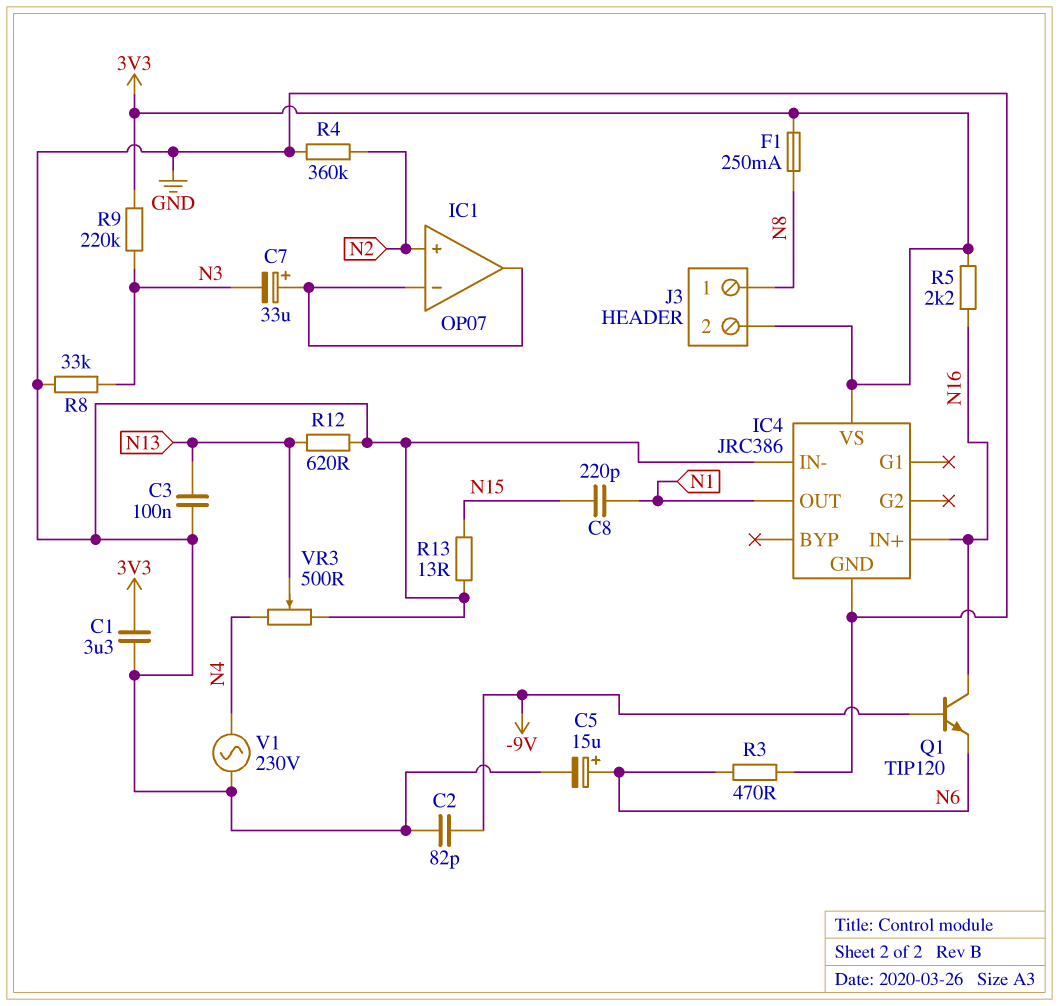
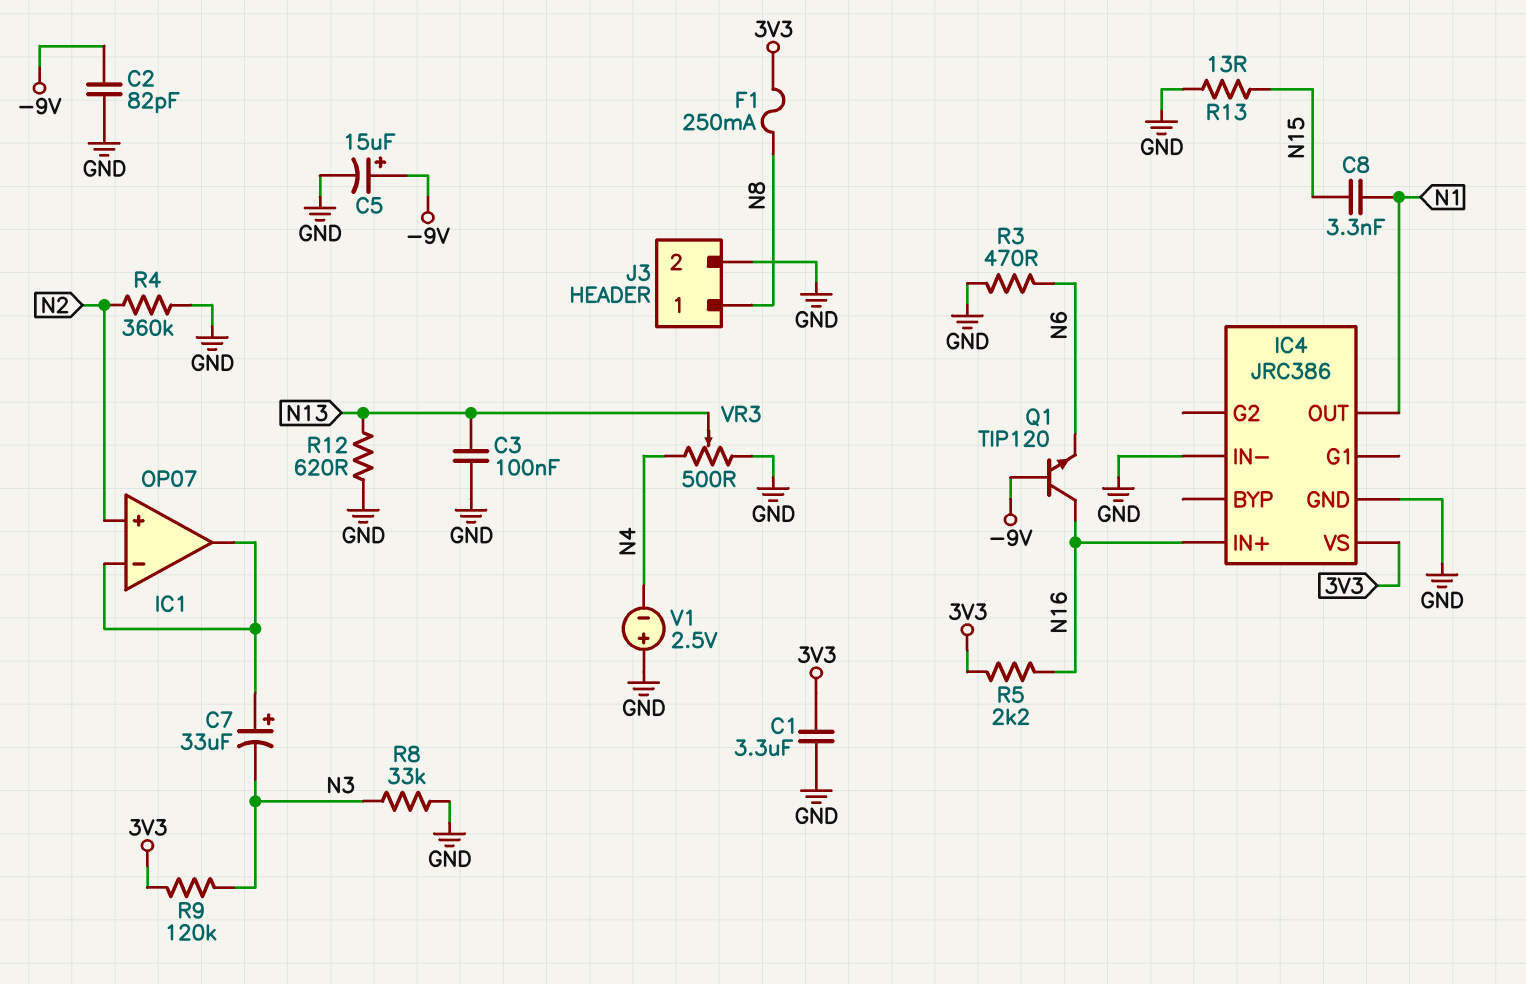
C5: 15uF (plus N6, minus GND) -> 15uF (plus -9V, minus GND)
C8: 220pF (N1, N15) -> 3.3nF (N1, N15)
J3 pin 2: 3V3 -> GND
R9: 220k (3V3, N3) -> 120k (3V3, N3)
V1: AC 230V (GND, N4) -> 2.5V (plus GND, minus N4)

